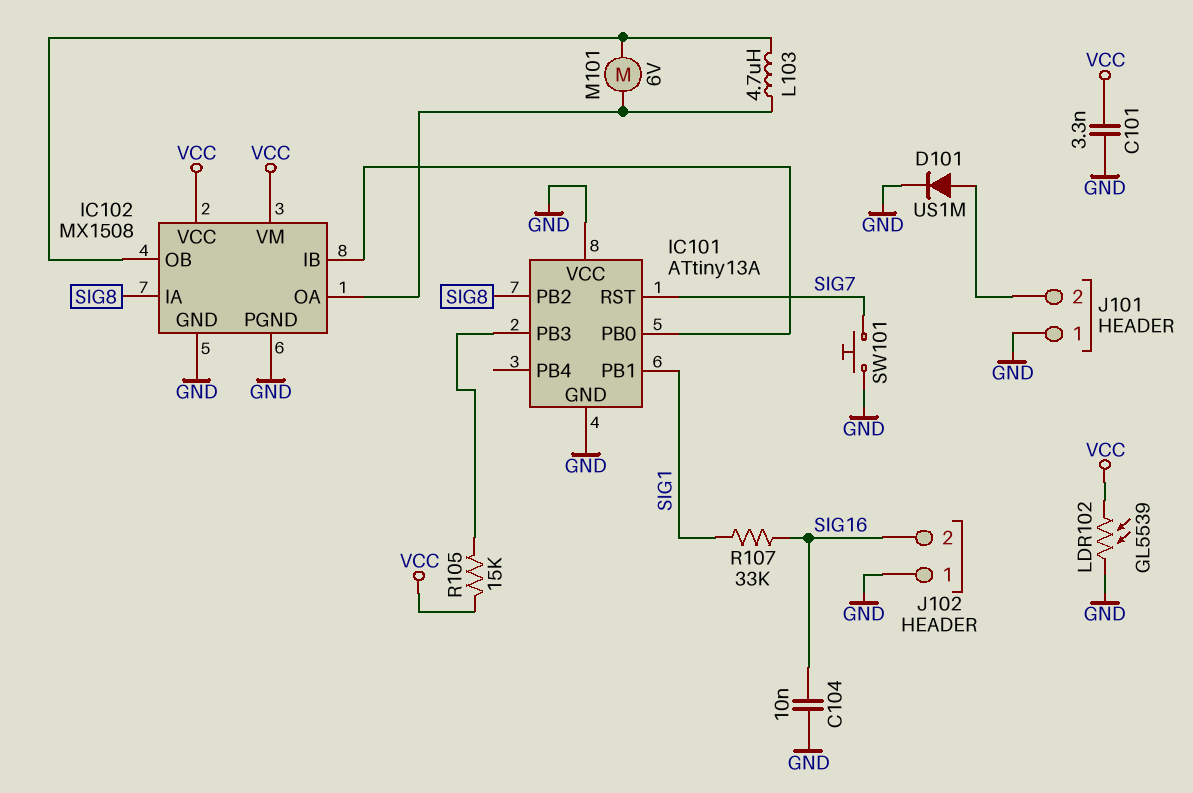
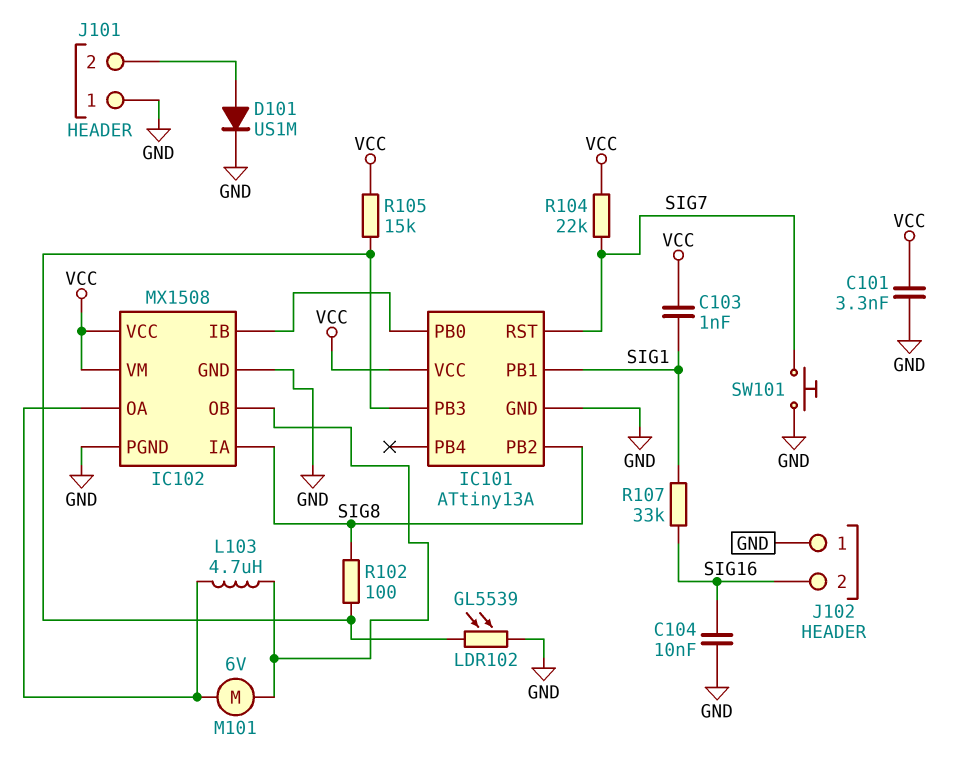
C103: none -> 1nF (SIG1, VCC)
IC101 pin VCC: GND -> VCC
LDR102: GL5539 (GND, VCC) -> GL5539 (GND, IC101/PB3)
R102: none -> 100 (IC101/PB3, SIG8)
R104: none -> 22k (SIG7, VCC)

